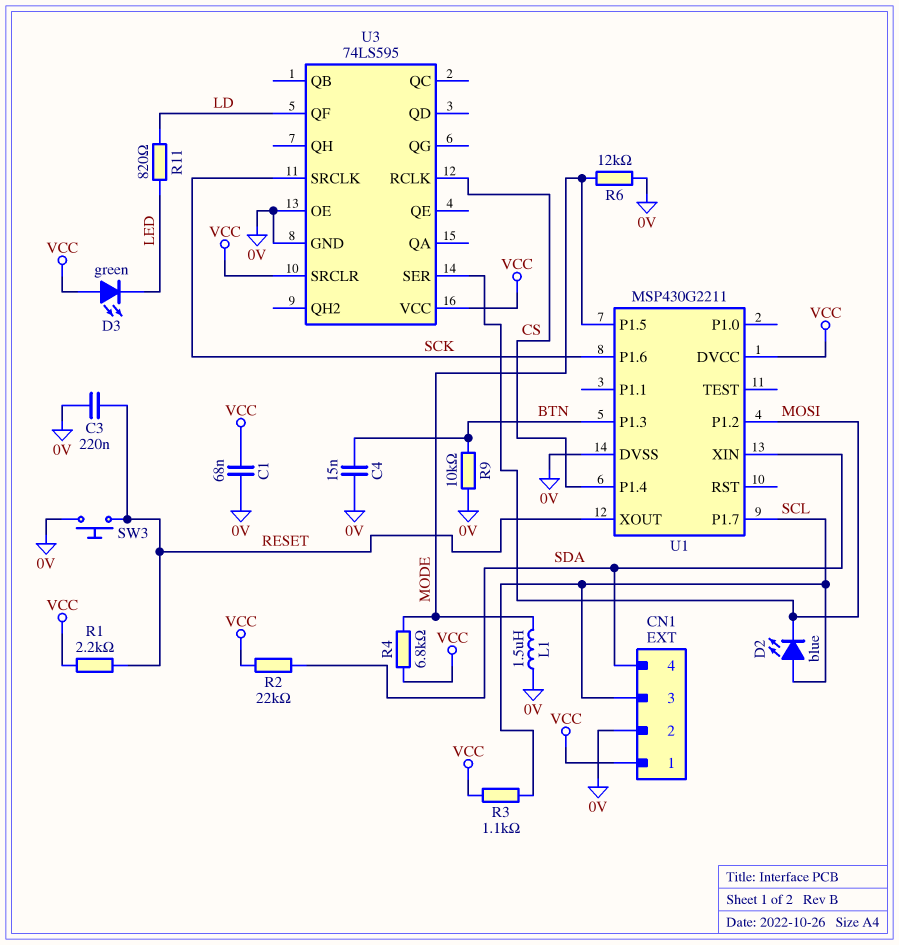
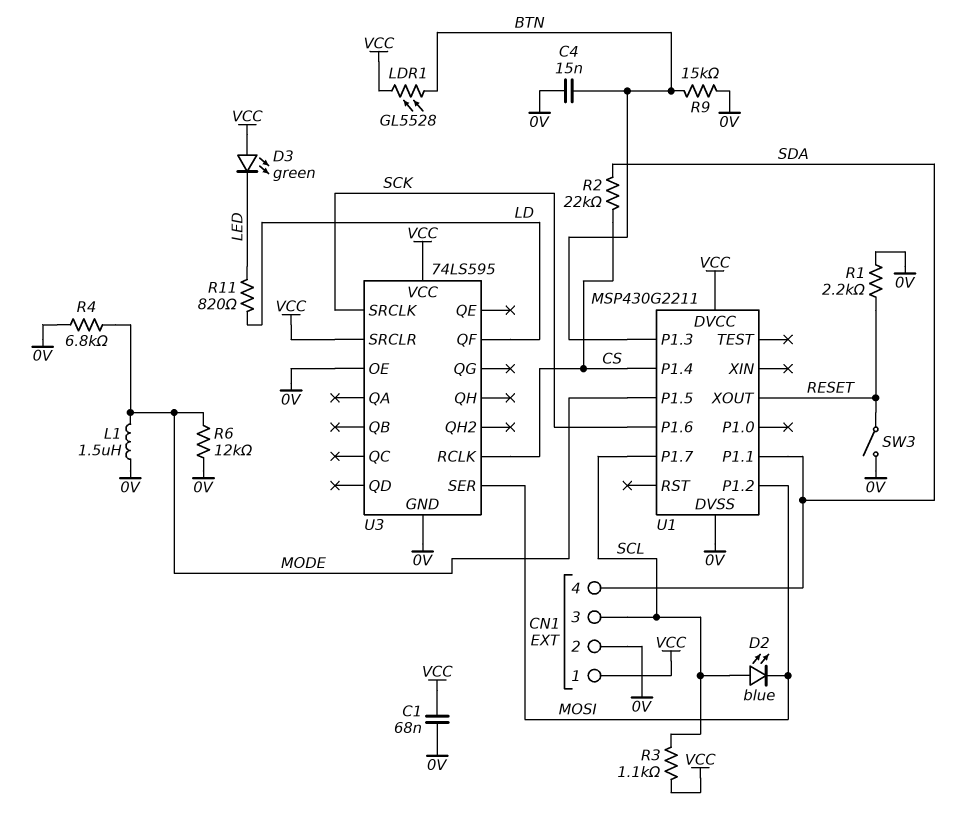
C3: 220nF (0V, RESET) -> none
LDR1: none -> GL5528 (BTN, VCC)
R1: 2.2k (RESET, VCC) -> 2.2k (0V, RESET)
R2: 22k (SDA, VCC) -> 22k (CS, SDA)
R4: 6.8k (MODE, VCC) -> 6.8k (0V, MODE)
R9: 10k (0V, BTN) -> 15k (0V, BTN)
SW3: button (0V, RESET) -> switch (0V, RESET)
U1 pin P1.1: none -> SDA
U1 pin XIN: SDA -> none

